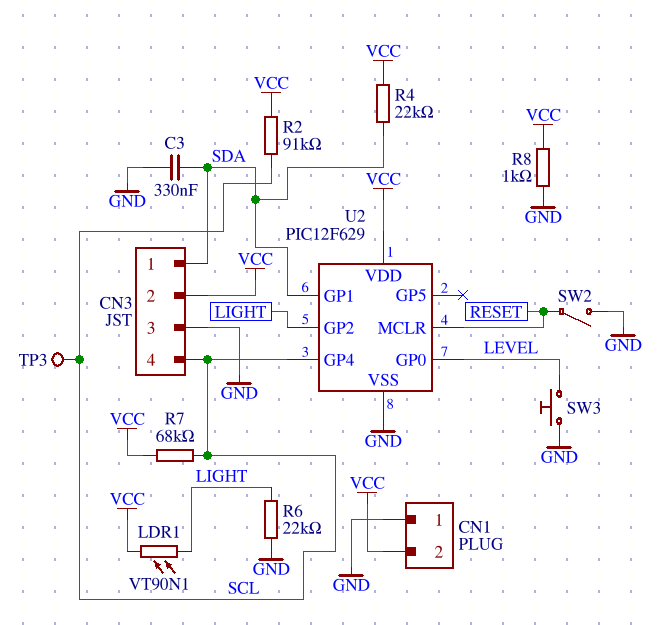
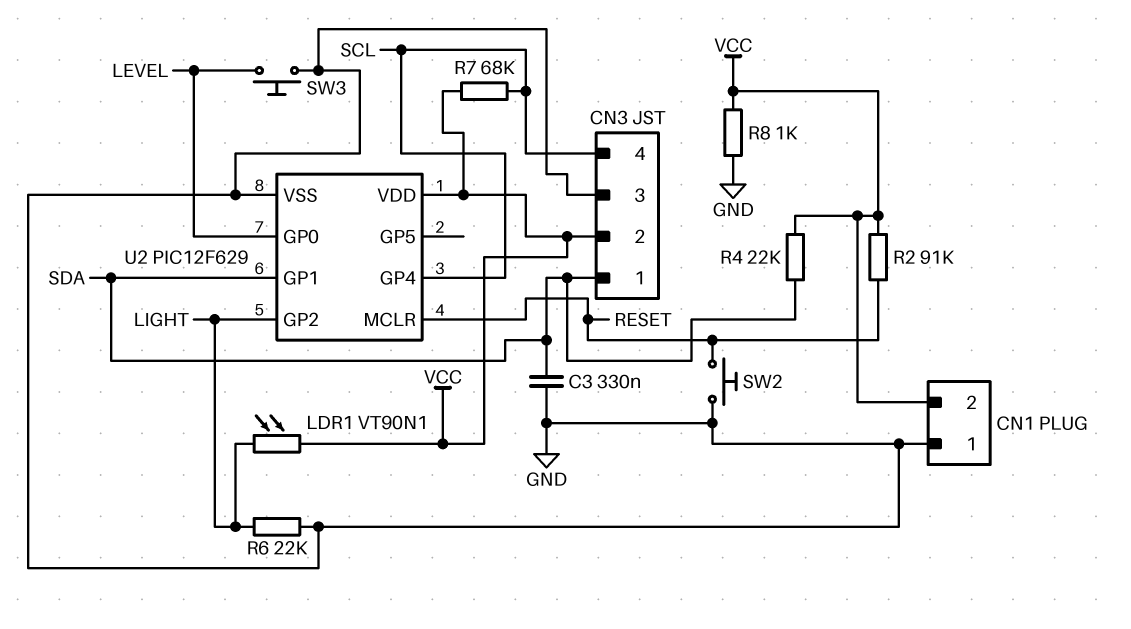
R2: 91k (SCL, VCC) -> 91k (RESET, VCC)
SW2: switch (GND, RESET) -> button (GND, RESET)
TP3: test point (SCL) -> none

